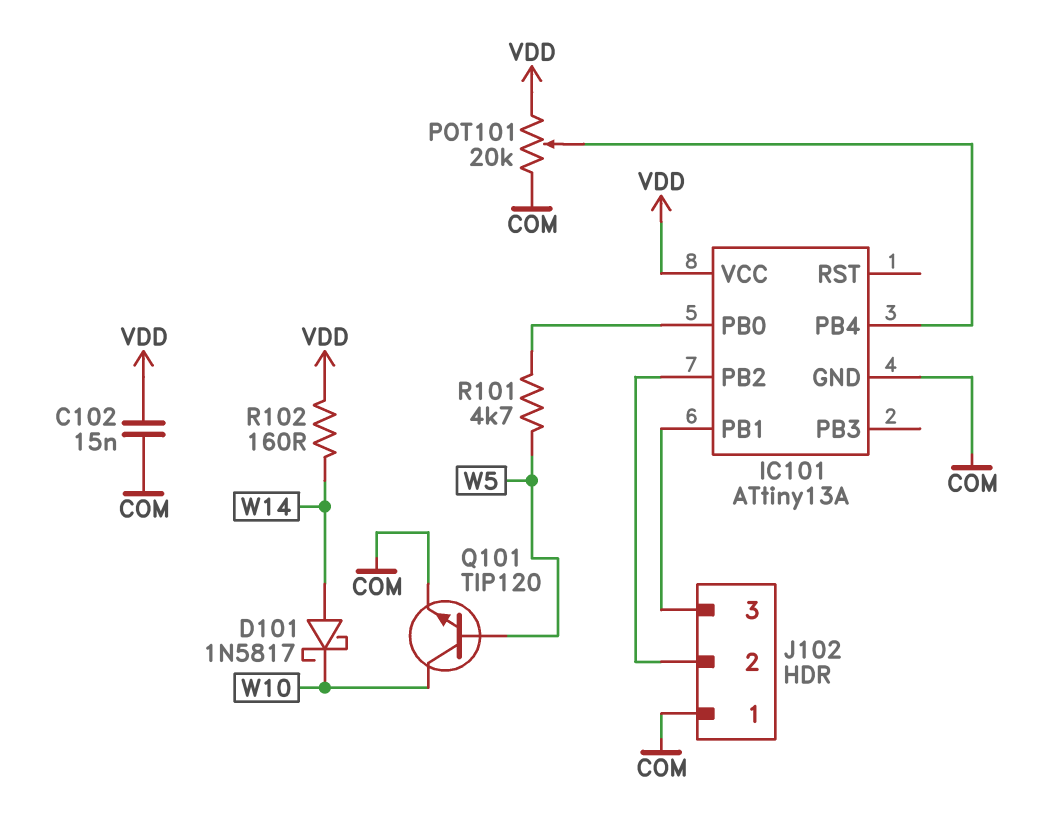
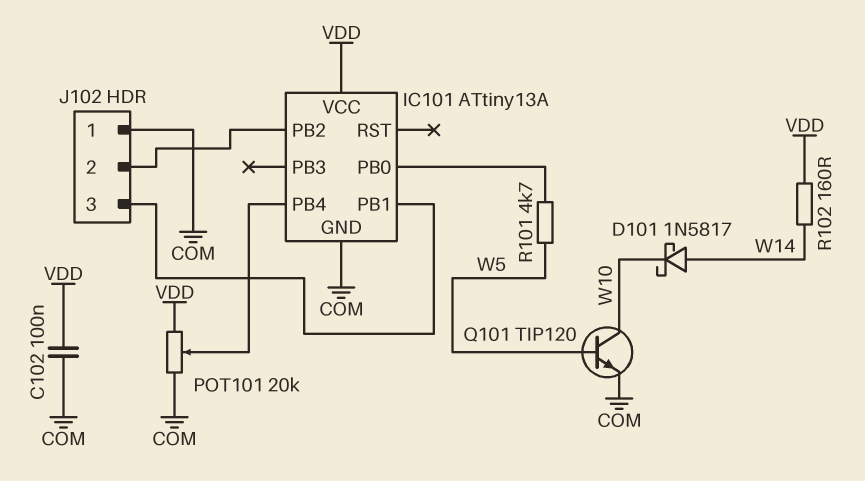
C102: 15nF (COM, VDD) -> 100nF (COM, VDD)

